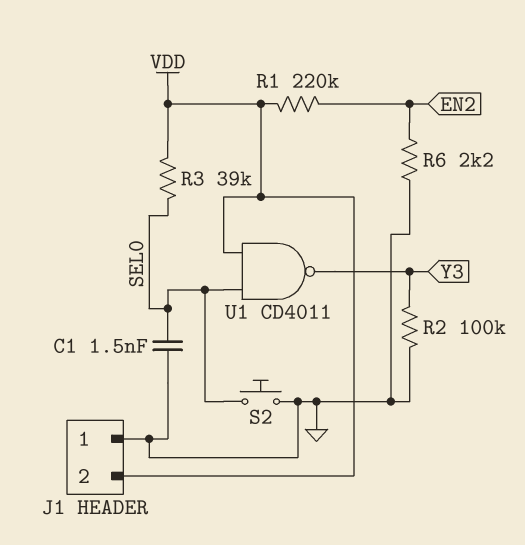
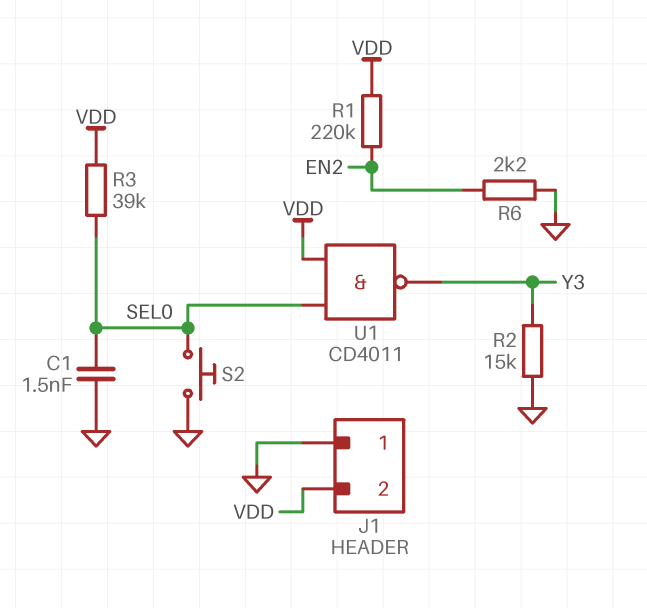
R2: 100k (GND, Y3) -> 15k (GND, Y3)

